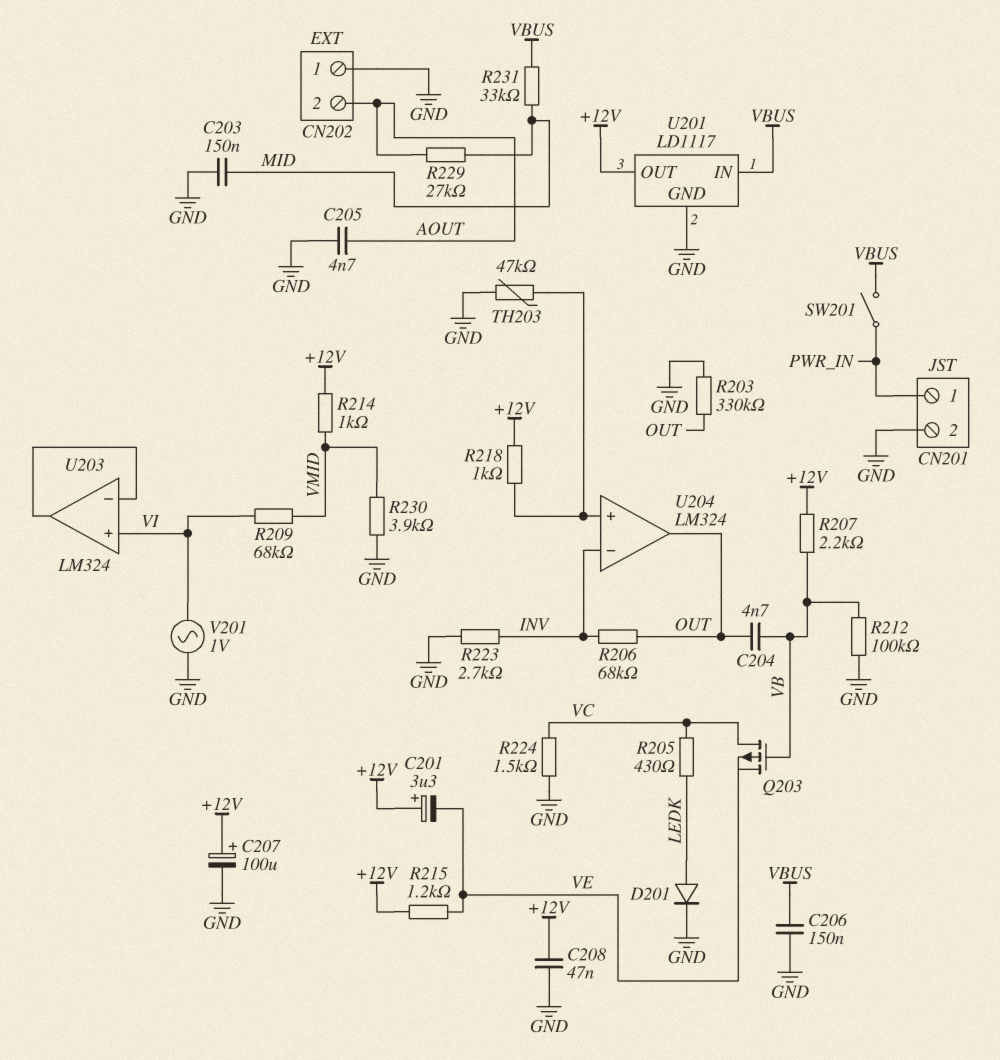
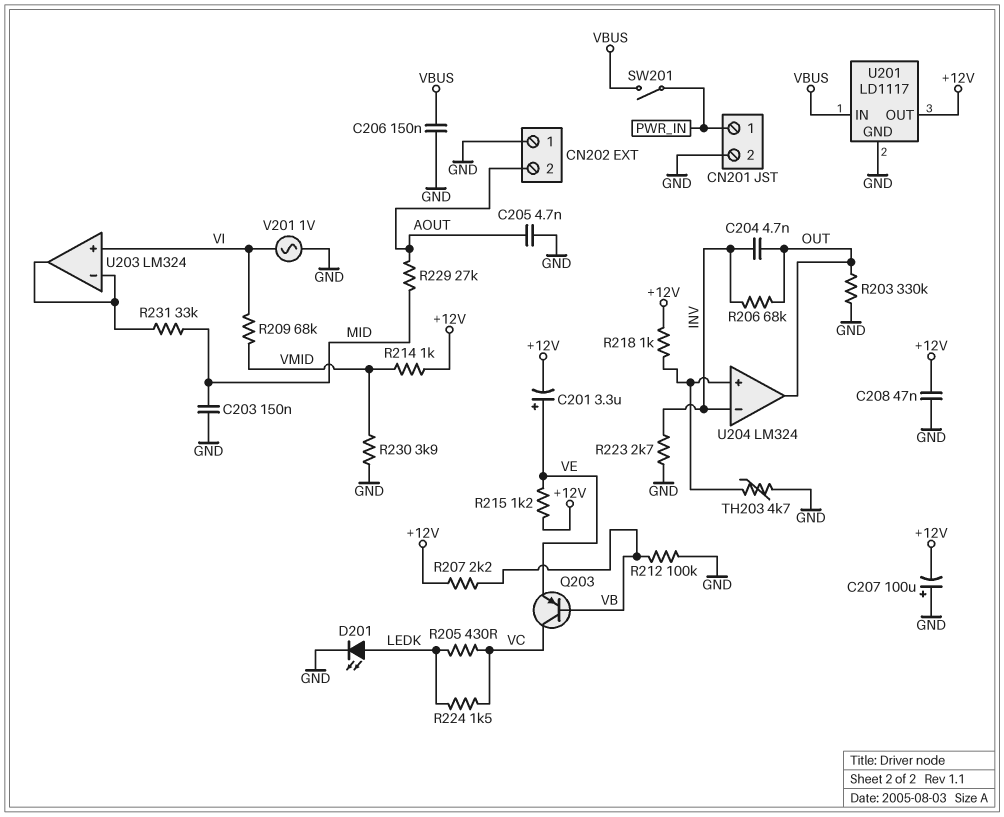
C201: 3.3uF (plus +12V, minus VE) -> 3.3uF (plus VE, minus +12V)
C204: 4.7nF (OUT, VB) -> 4.7nF (INV, OUT)
C207: 100uF (plus +12V, minus GND) -> 100uF (plus GND, minus +12V)
D201: diode (A LEDK, K GND) -> LED (A LEDK, K GND)
Q203: PMOS (G VB, D VC, S VE) -> PNP (B VB, C VC, E VE)
R224: 1.5k (GND, VC) -> 1.5k (LEDK, VC)
R231: 33k (MID, VBUS) -> 33k (MID, U203/in-)
TH203: 47k (GND, U204/in+) -> 4.7k (GND, U204/in+)

